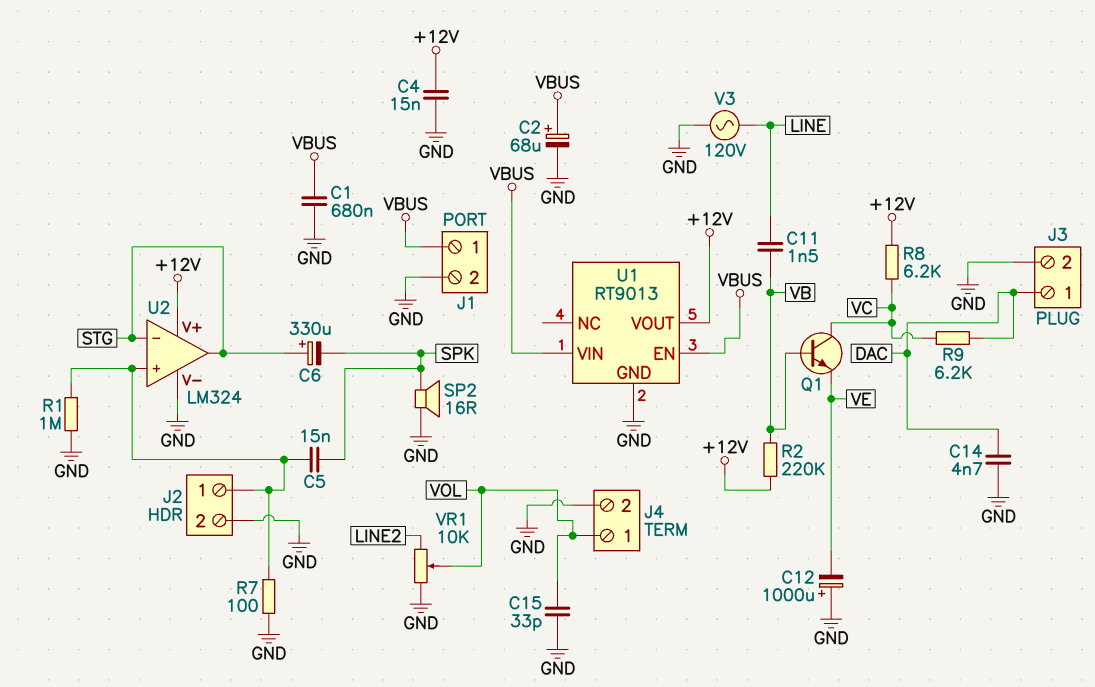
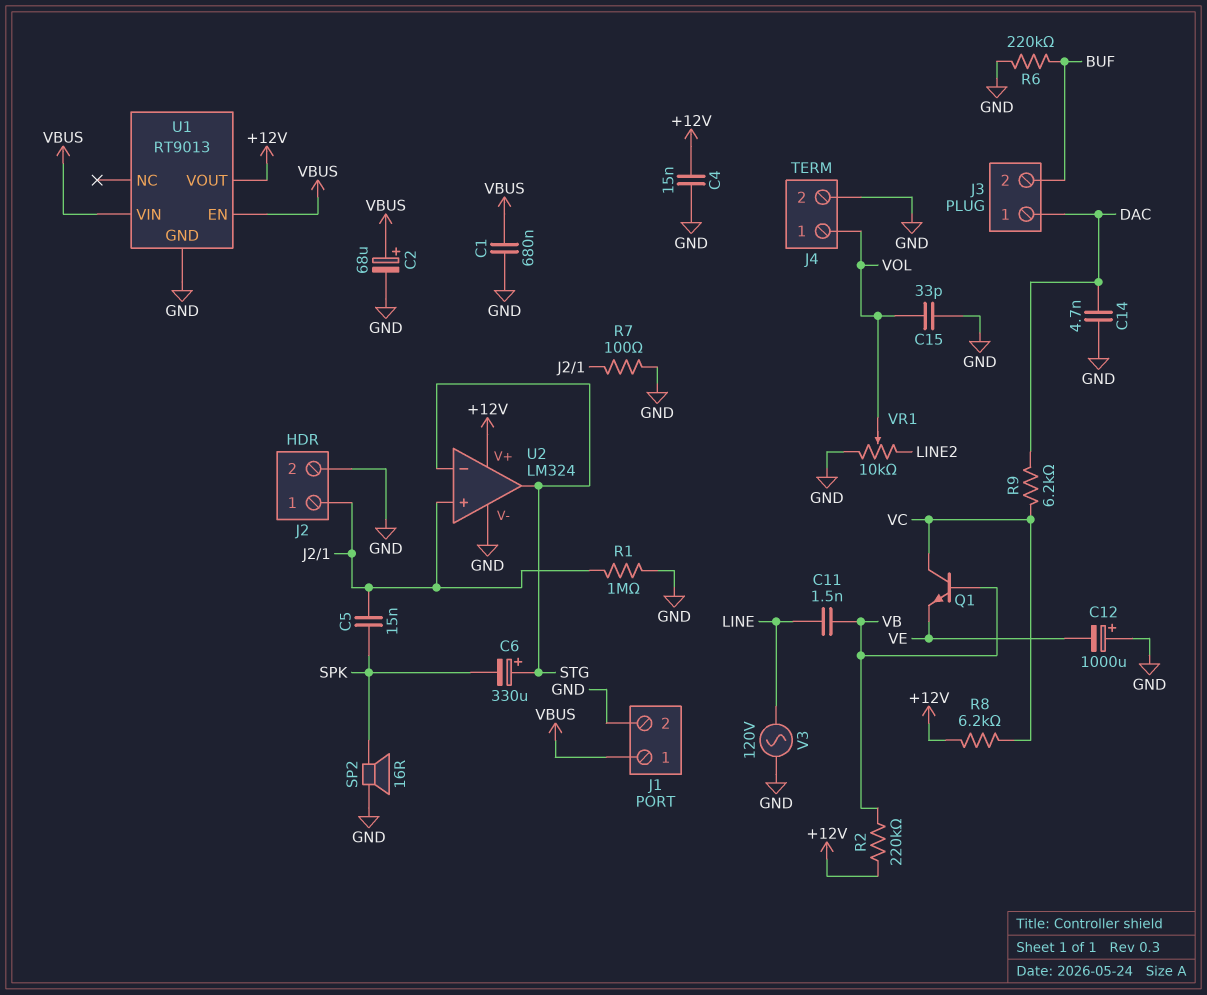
J3 pin 2: GND -> BUF
R6: none -> 220k (BUF, GND)

